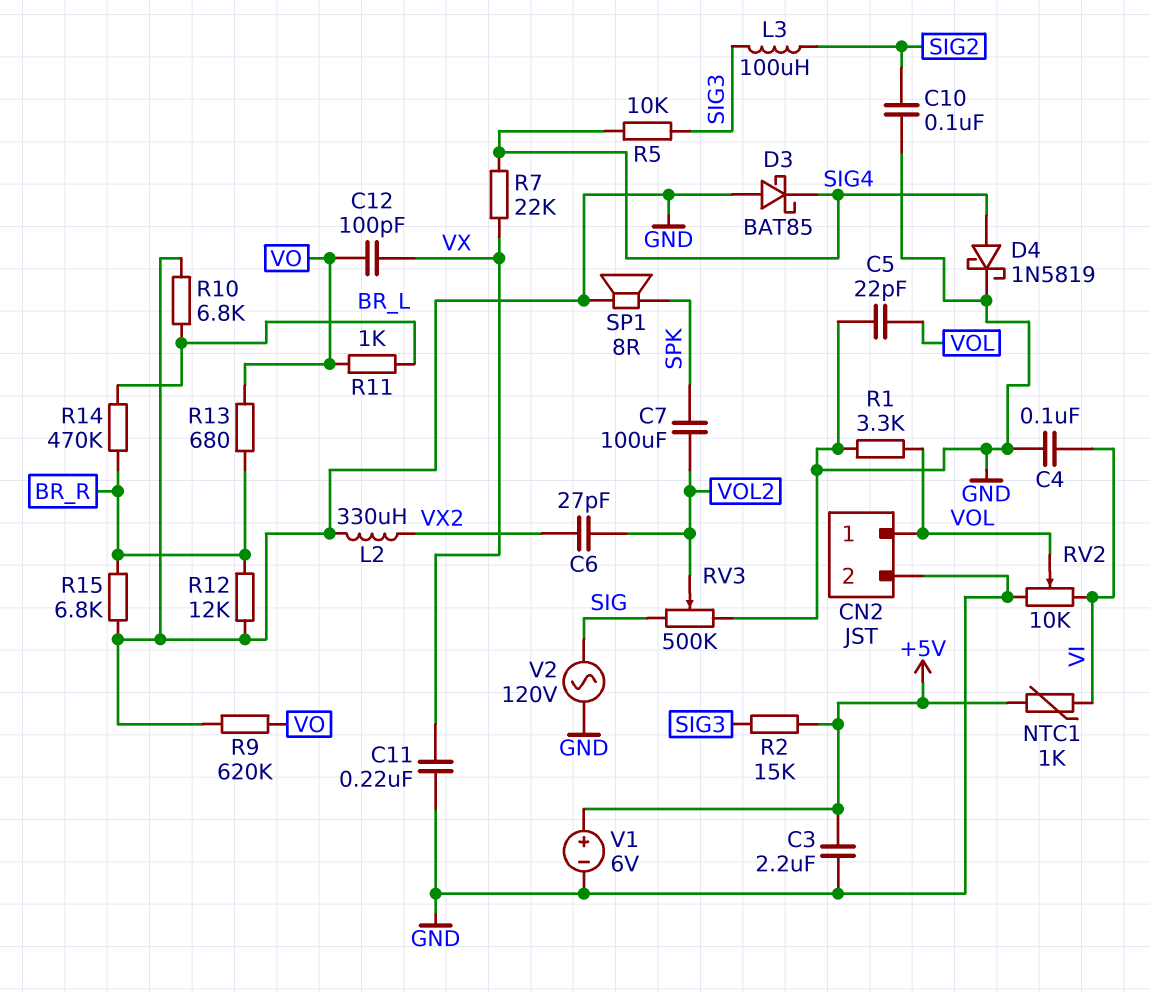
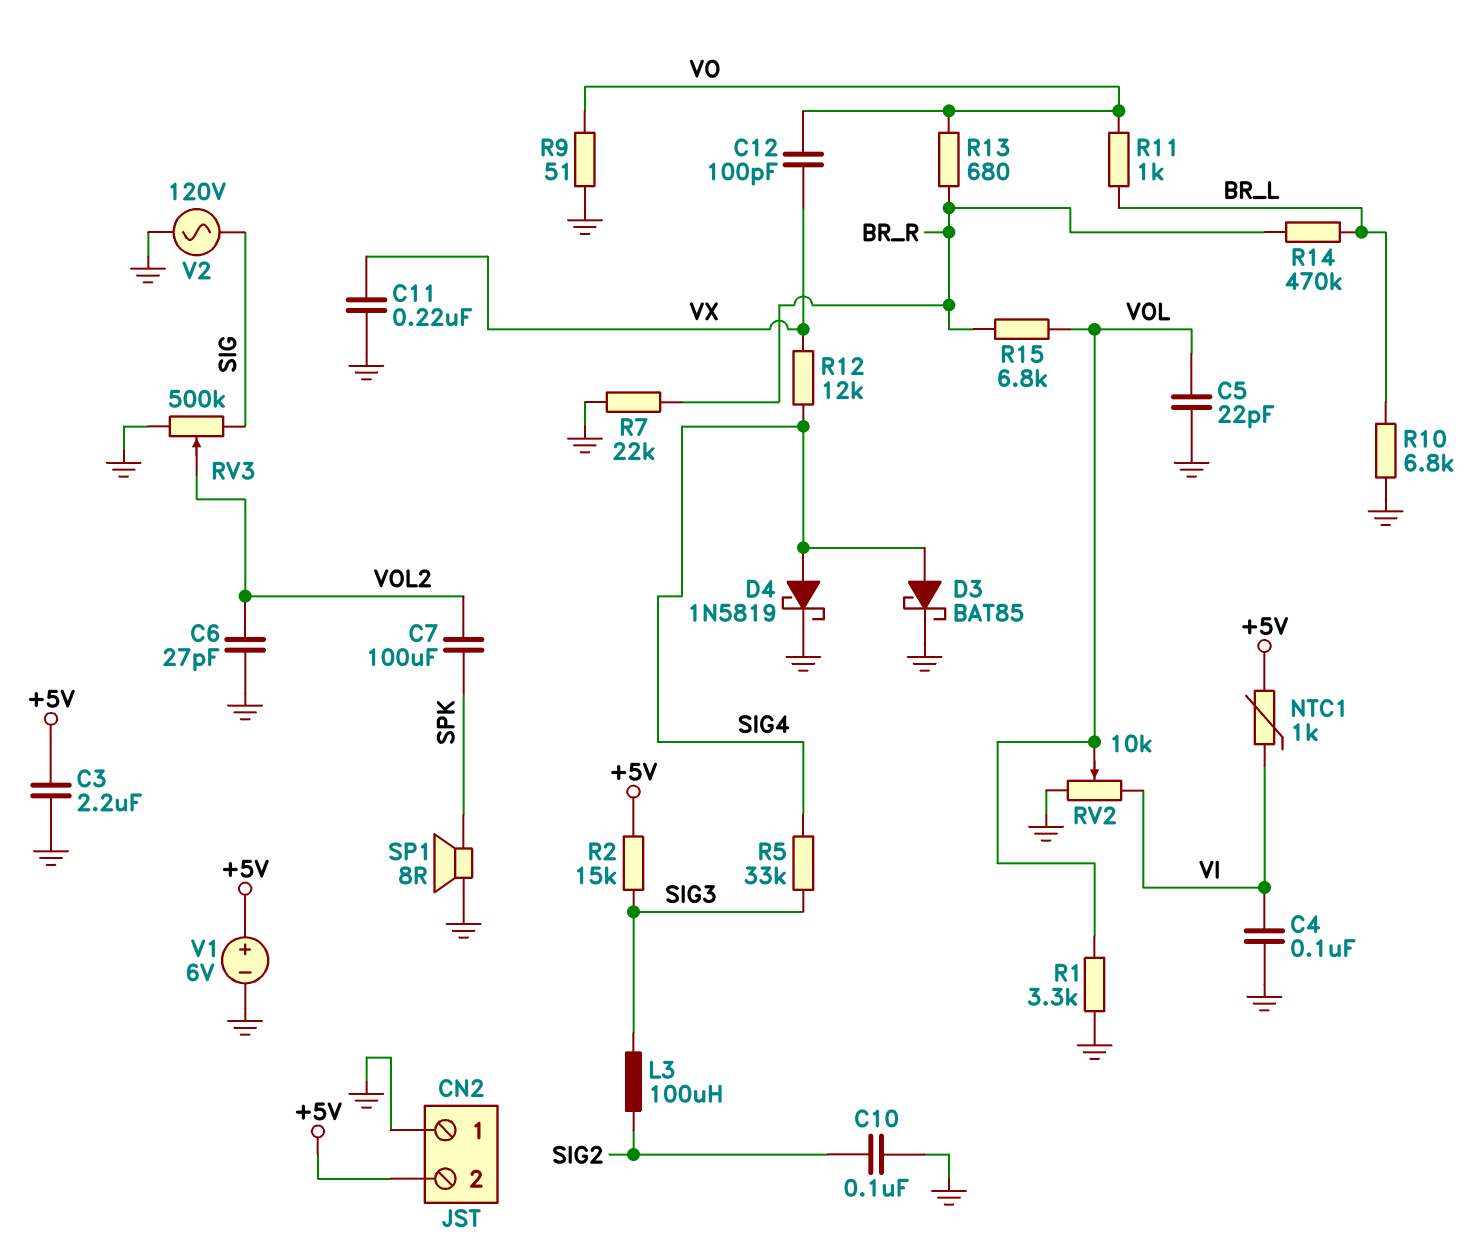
C6: 27pF (VOL2, VX2) -> 27pF (GND, VOL2)
CN2 pin 1: VOL -> GND
CN2 pin 2: GND -> +5V
D3: schottky BAT85 (A GND, K SIG4) -> schottky BAT85 (A SIG4, K GND)
L2: 330uH (GND, VX2) -> none
R5: 10k (SIG3, SIG4) -> 33k (SIG3, SIG4)
R7: 22k (SIG4, VX) -> 22k (BR_R, GND)
R9: 620k (GND, VO) -> 51 (GND, VO)
R12: 12k (BR_R, GND) -> 12k (SIG4, VX)
R15: 6.8k (BR_R, GND) -> 6.8k (BR_R, VOL)

